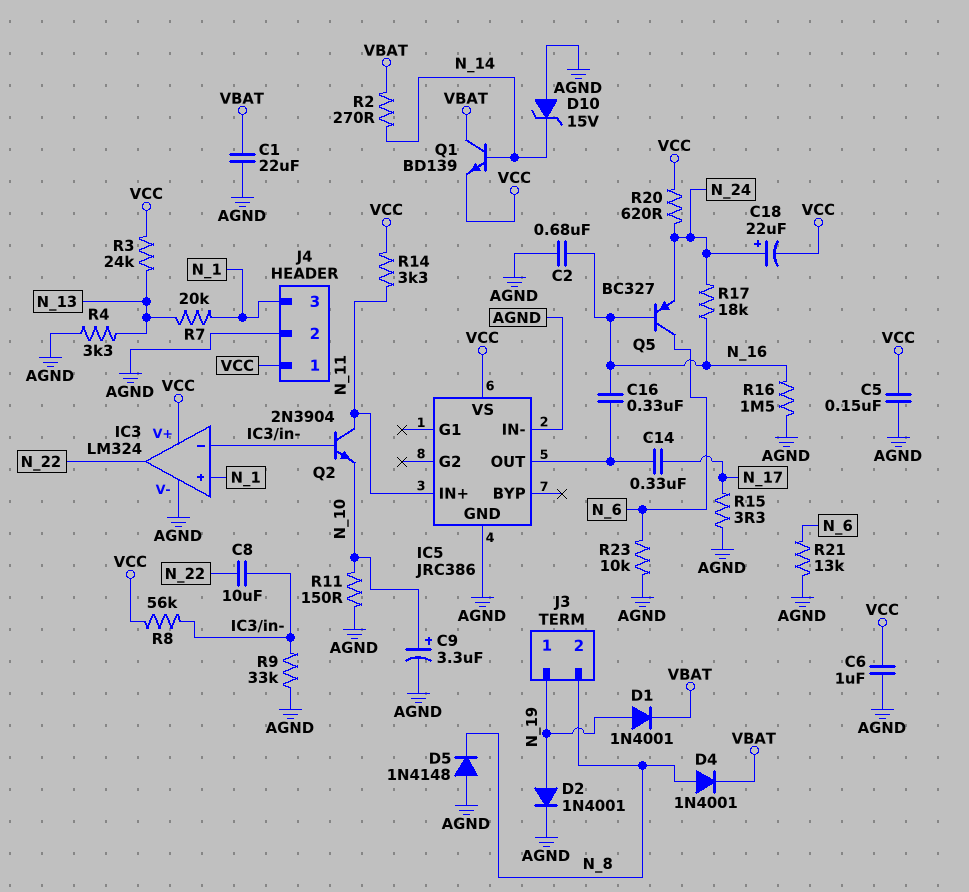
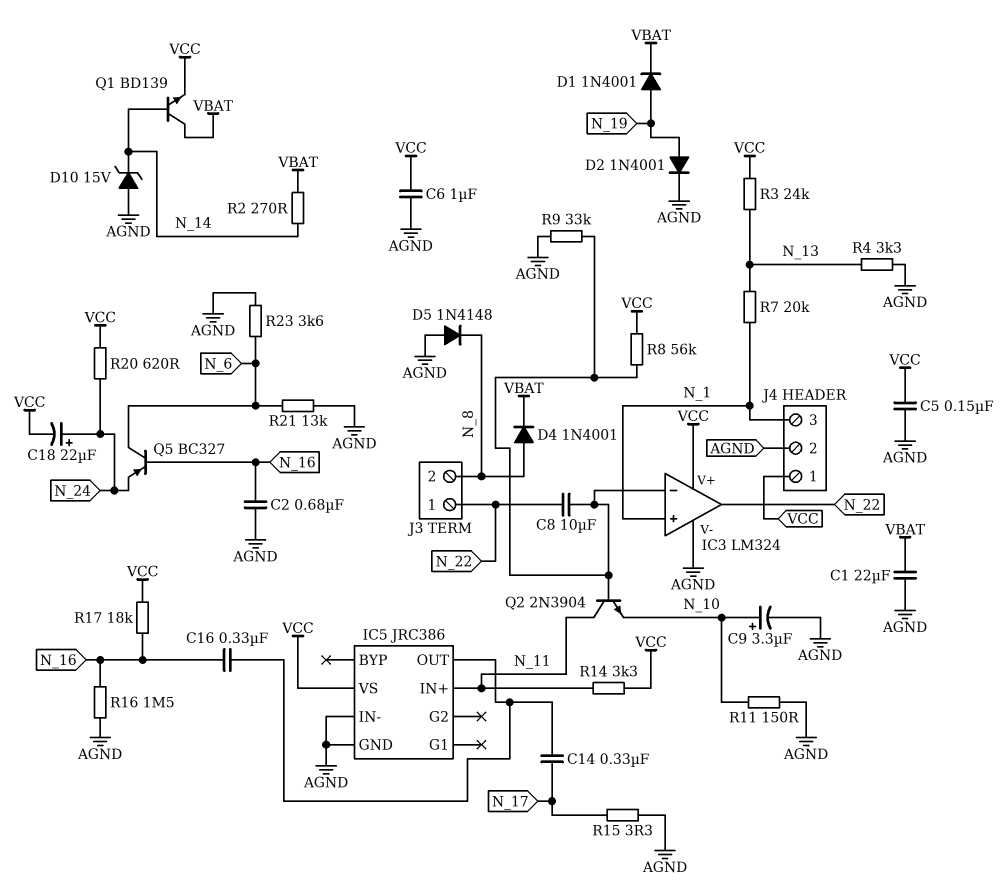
J3 pin 1: N_19 -> N_22
R17: 18k (N_16, N_24) -> 18k (N_16, VCC)
R23: 10k (AGND, N_6) -> 3.6k (AGND, N_6)

